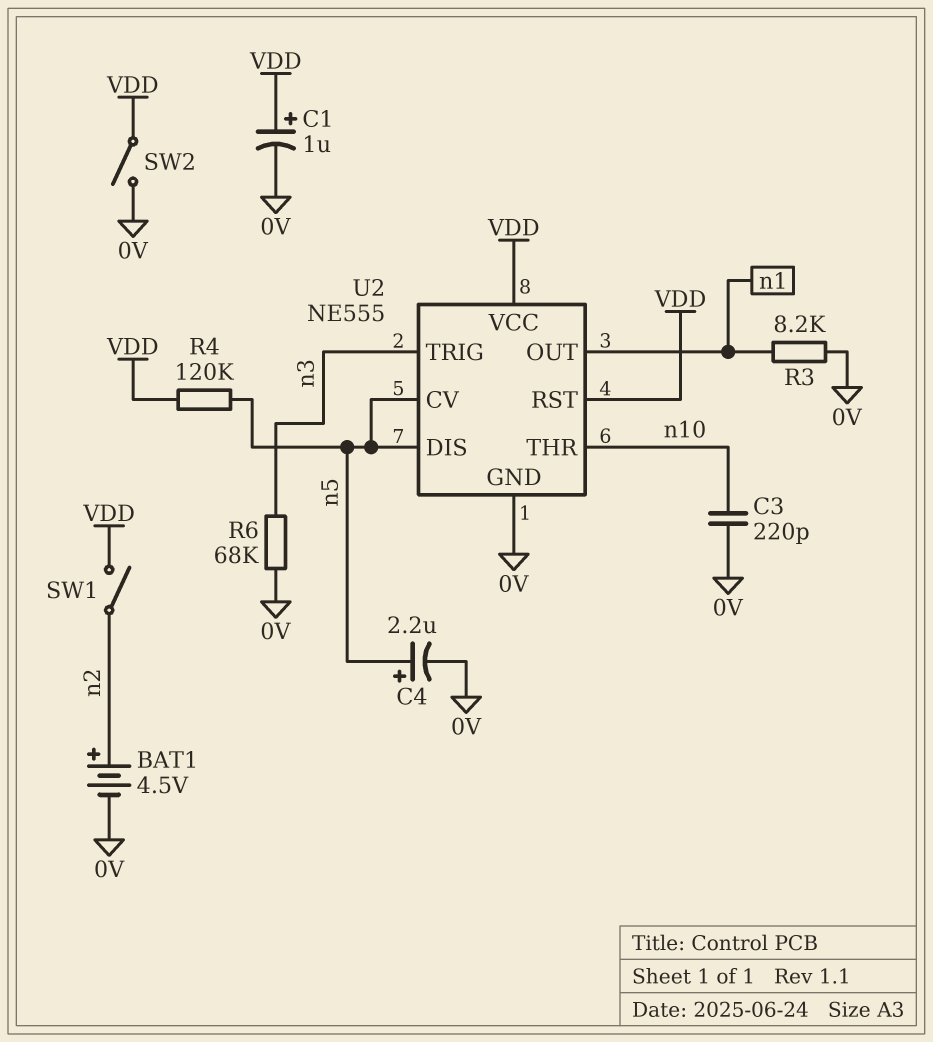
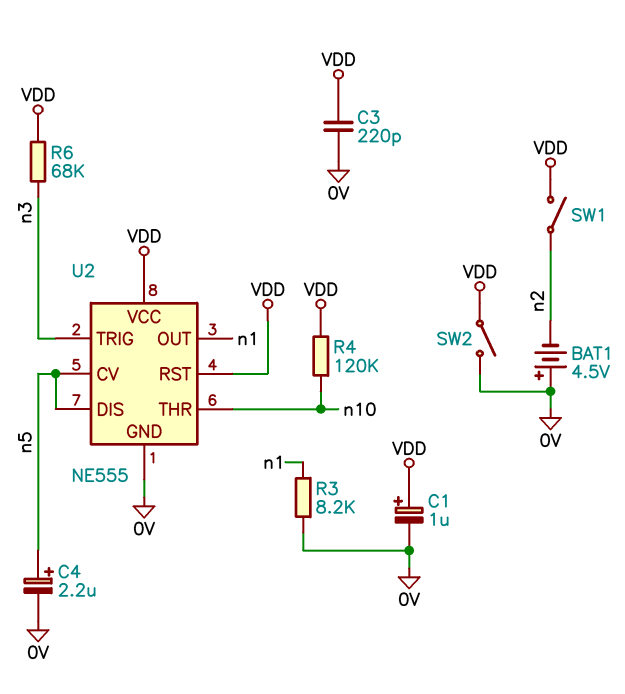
BAT1: 4.5V (plus n2, minus 0V) -> 4.5V (plus 0V, minus n2)
C3: 220pF (0V, n10) -> 220pF (0V, VDD)
R4: 120k (VDD, n5) -> 120k (VDD, n10)
R6: 68k (0V, n3) -> 68k (VDD, n3)

